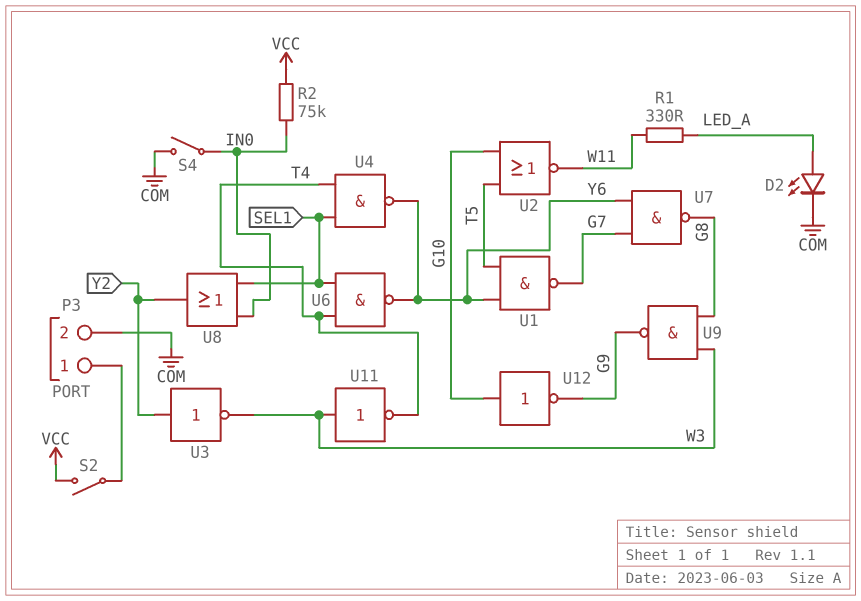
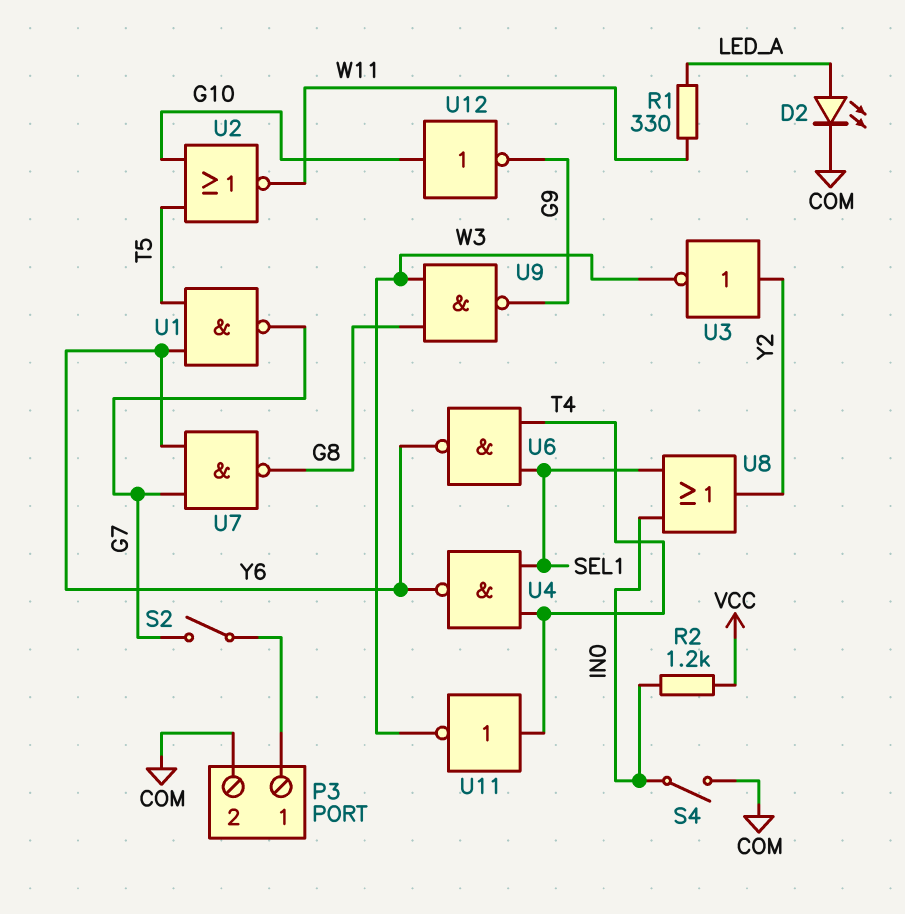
R2: 75k (IN0, VCC) -> 1.2k (IN0, VCC)
S2: switch (P3/1, VCC) -> switch (G7, P3/1)
U11: NOT (in W3, out T4) -> NOT (in T4, out W3)

